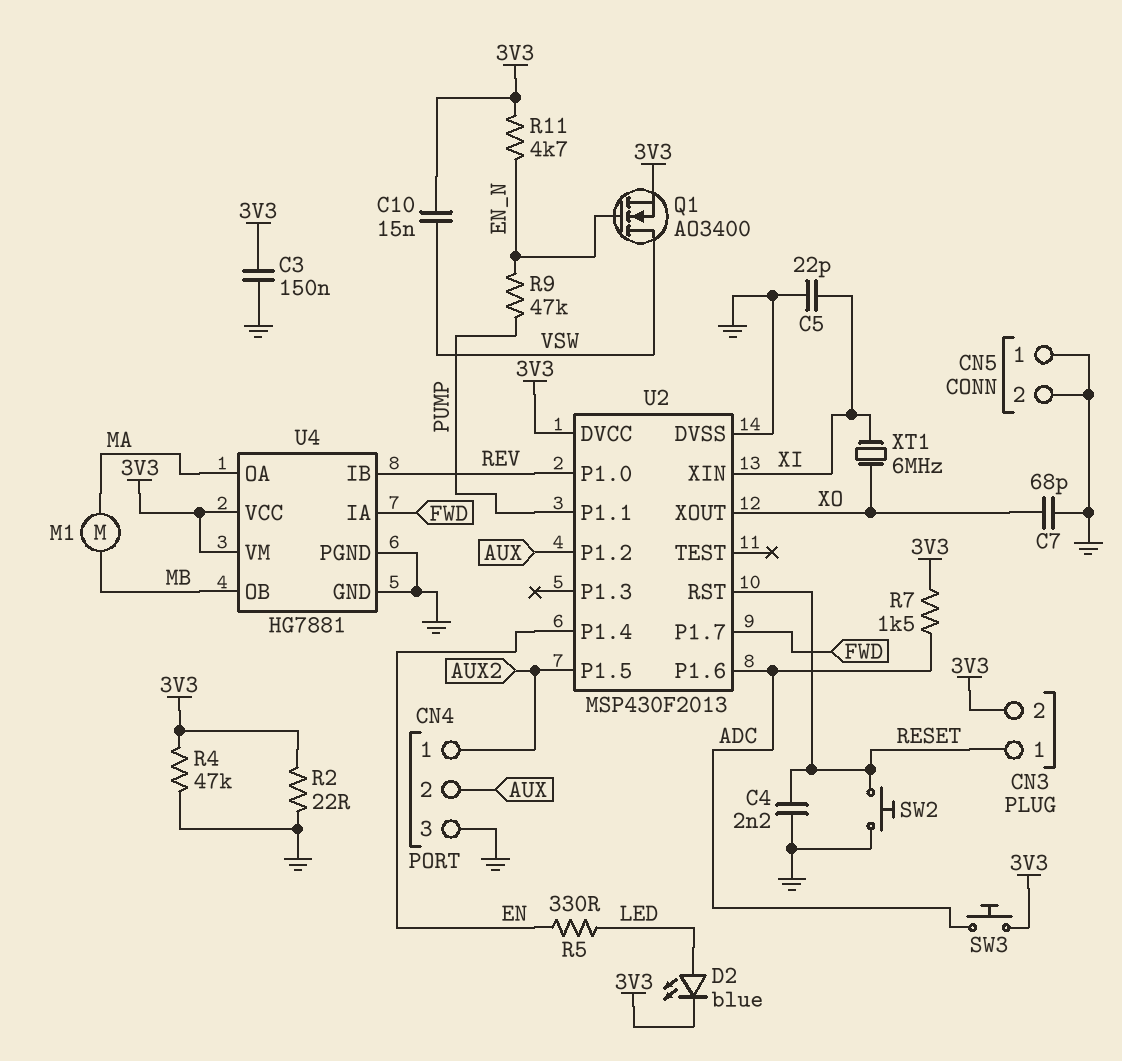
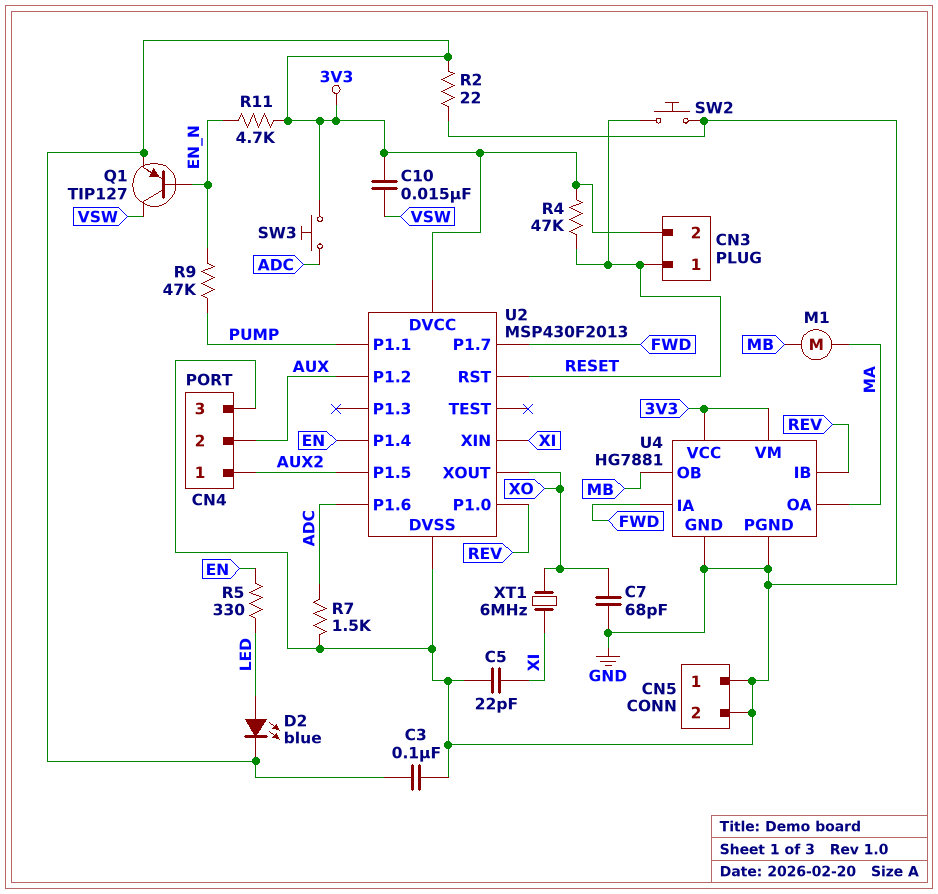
C3: 150nF (3V3, GND) -> 100nF (3V3, GND)
C4: 2.2nF (GND, RESET) -> none
Q1: NMOS AO3400 (G EN_N, D VSW, S 3V3) -> PNP TIP127 (B EN_N, C VSW, E 3V3)
R4: 47k (3V3, GND) -> 47k (3V3, RESET)
R7: 1.5k (3V3, ADC) -> 1.5k (ADC, GND)

